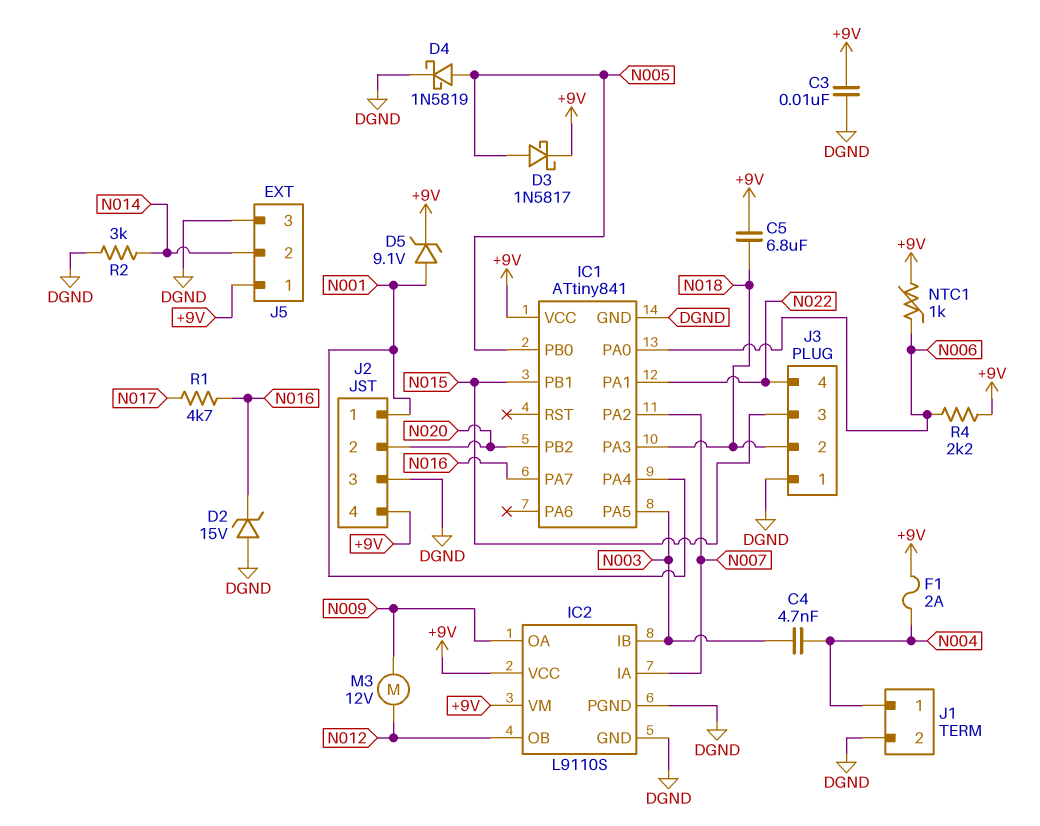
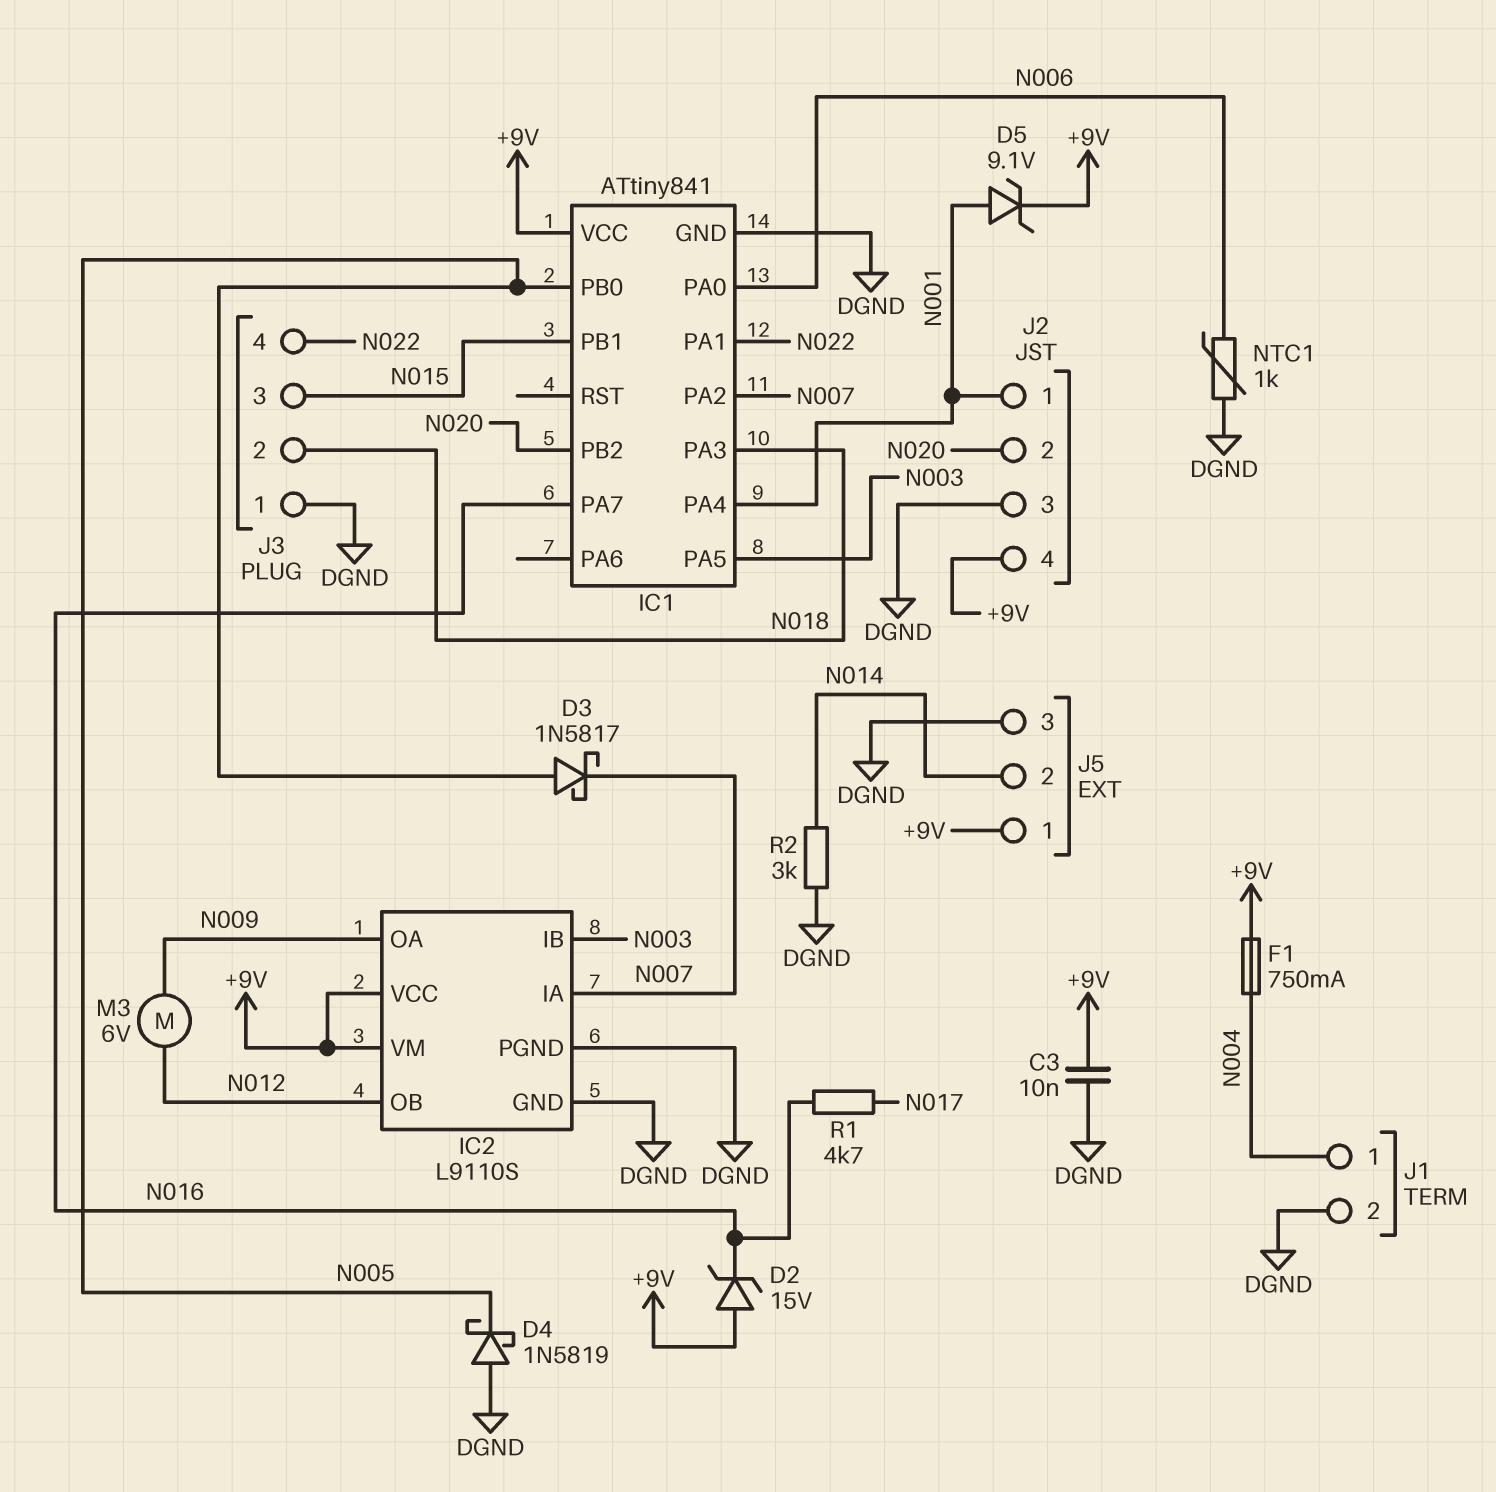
C4: 4.7nF (N003, N004) -> none
C5: 6.8uF (+9V, N018) -> none
D2: zener 15V (A DGND, K N016) -> zener 15V (A +9V, K N016)
D3: schottky 1N5817 (A N005, K +9V) -> schottky 1N5817 (A N005, K N007)
D4: schottky 1N5819 (A N005, K DGND) -> schottky 1N5819 (A DGND, K N005)
F1: 2A (+9V, N004) -> 750mA (+9V, N004)
M3: motor 12V (N009, N012) -> motor 6V (N009, N012)
NTC1: 1k (+9V, N006) -> 1k (DGND, N006)
R4: 2.2k (+9V, N006) -> none

